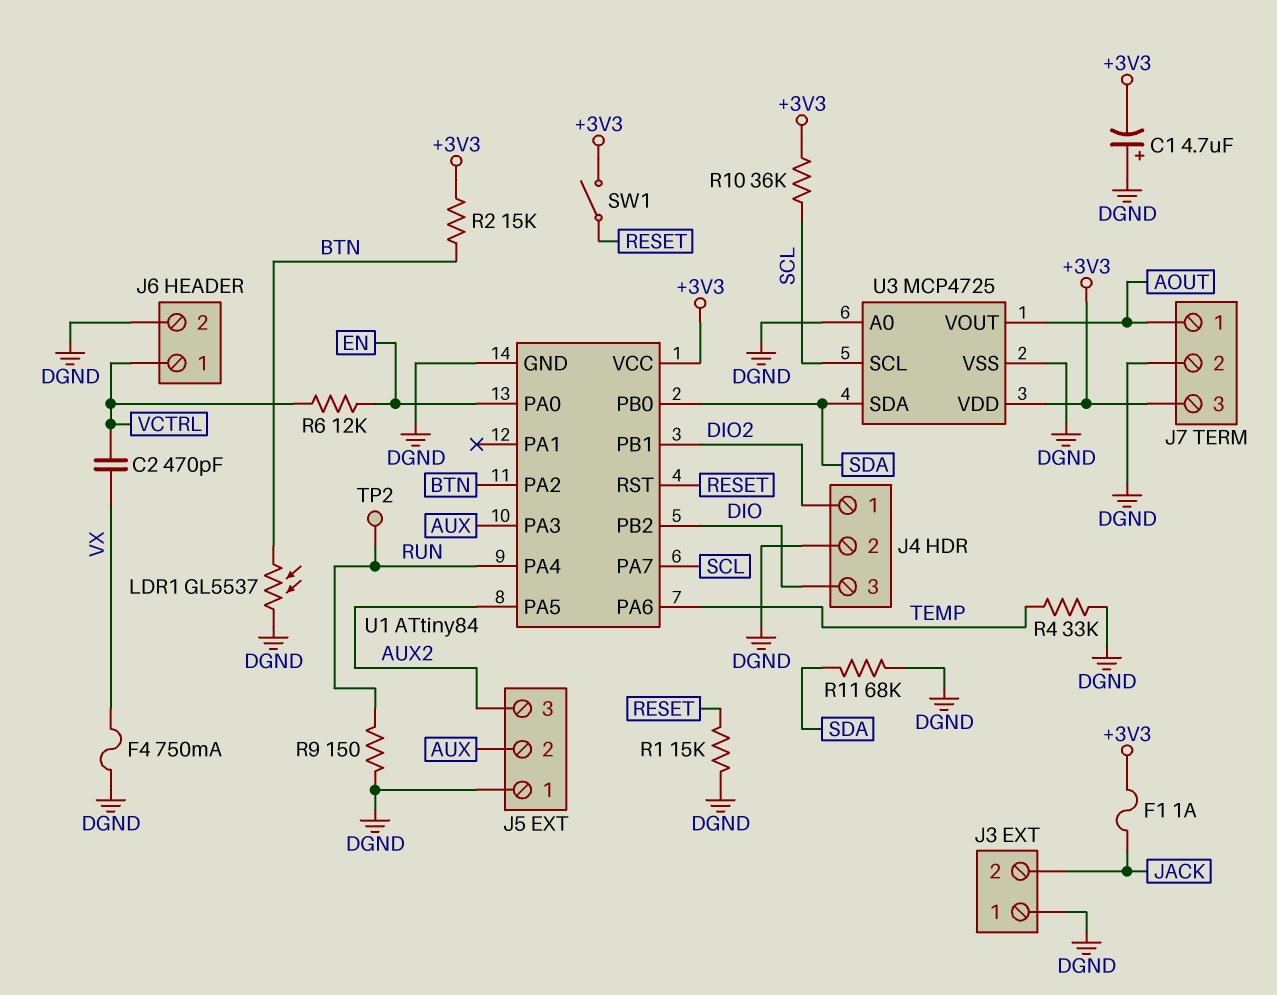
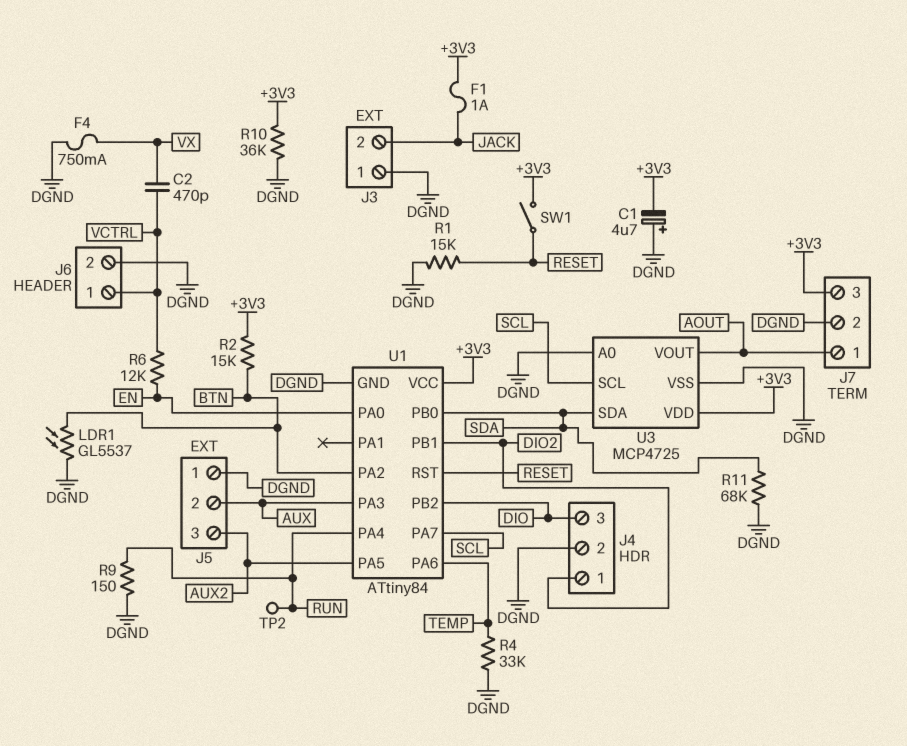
R10: 36k (+3V3, SCL) -> 36k (+3V3, DGND)

